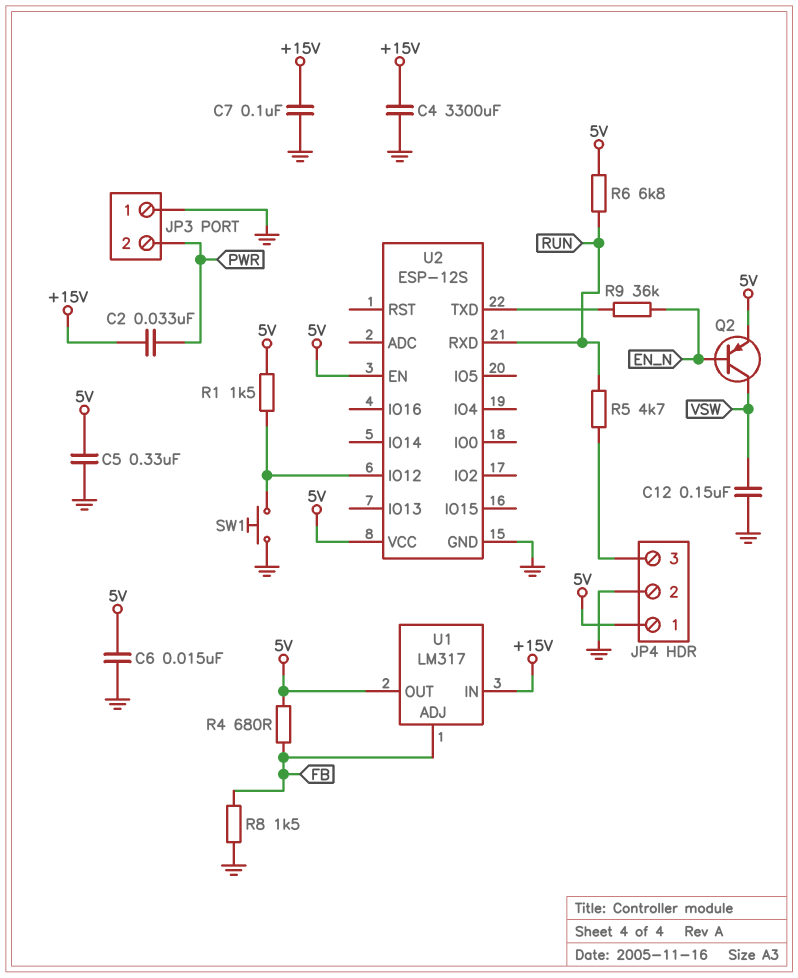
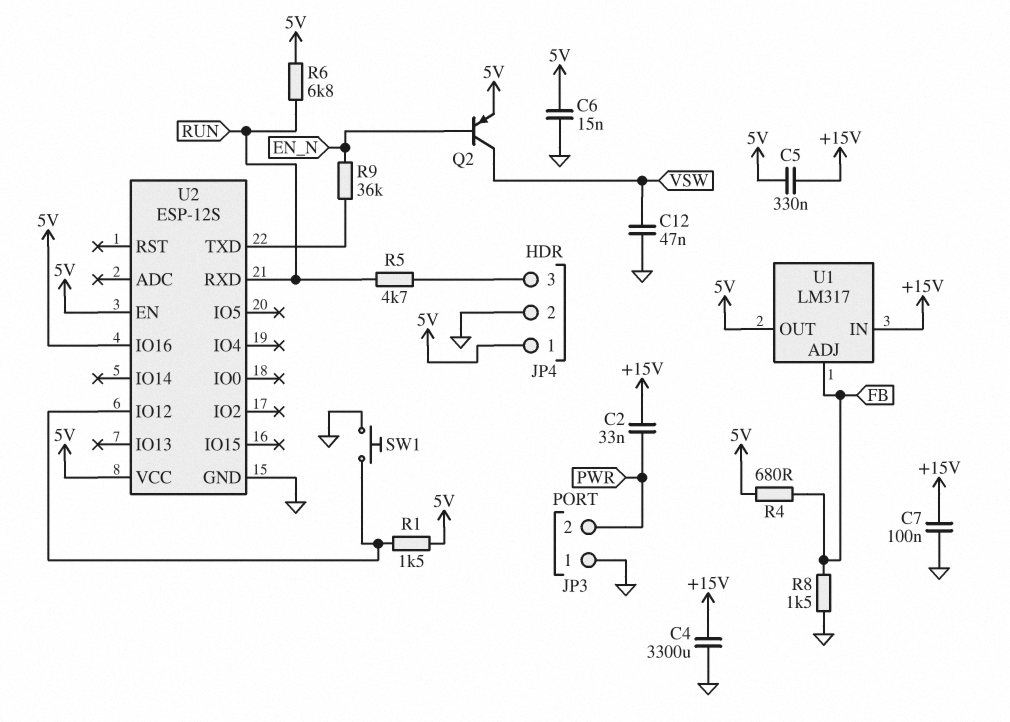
C5: 330nF (5V, GND) -> 330nF (+15V, 5V)
C12: 150nF (GND, VSW) -> 47nF (GND, VSW)
U2 pin IO16: none -> 5V

